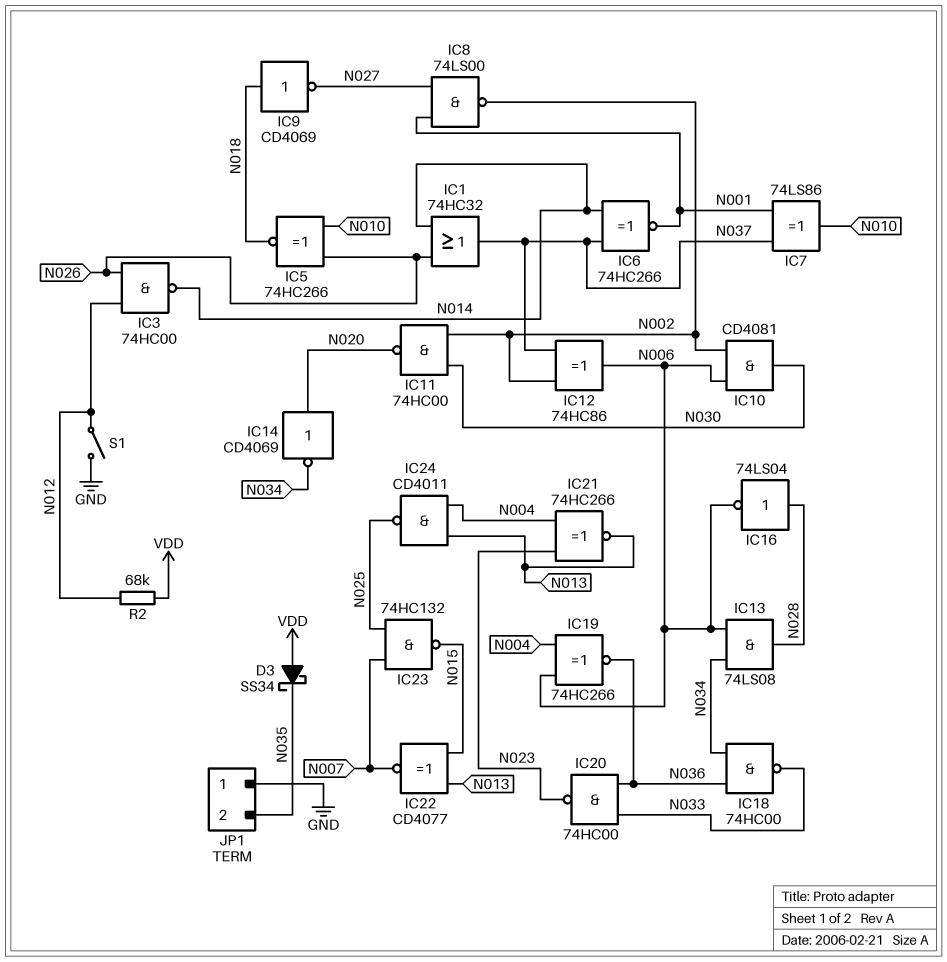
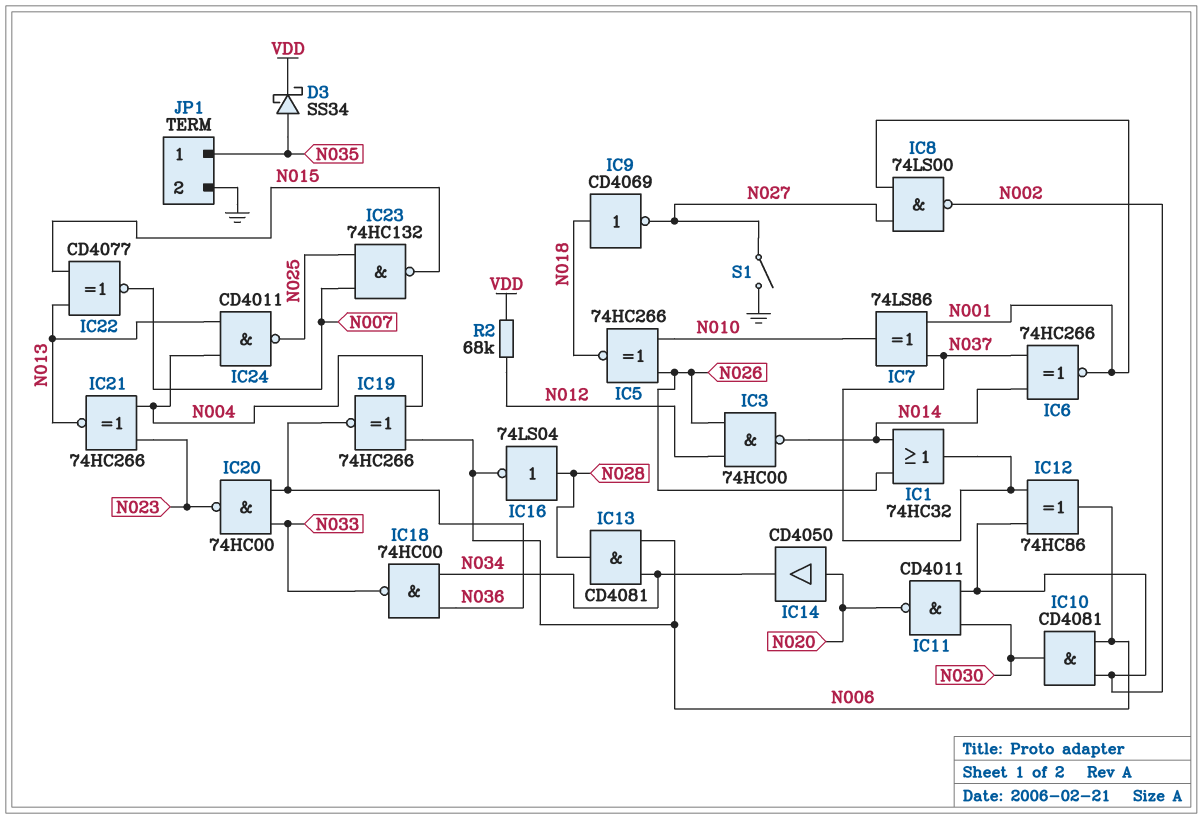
D3: schottky SS34 (A VDD, K N035) -> schottky SS34 (A N035, K VDD)
IC11: NAND 74HC00 (in N002, in N030, out N020) -> NAND CD4011 (in N002, in N030, out N020)
IC13: AND 74LS08 (in N006, in N034, out N028) -> AND CD4081 (in N006, in N034, out N028)
IC14: NOT CD4069 (in N020, out N034) -> buffer CD4050 (in N020, out N034)
JP1 pin 1: GND -> N035
JP1 pin 2: N035 -> GND
S1: switch (GND, N012) -> switch (GND, N027)

